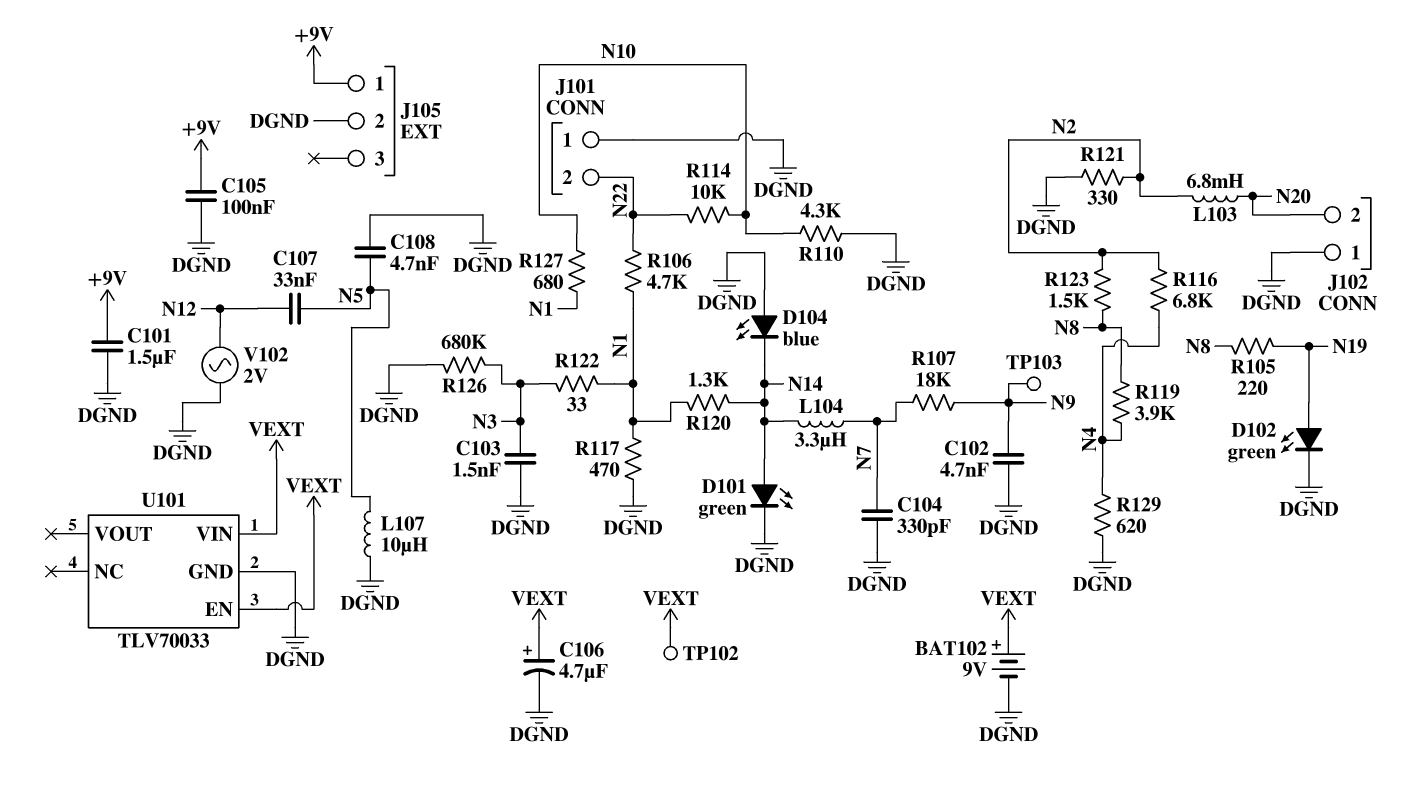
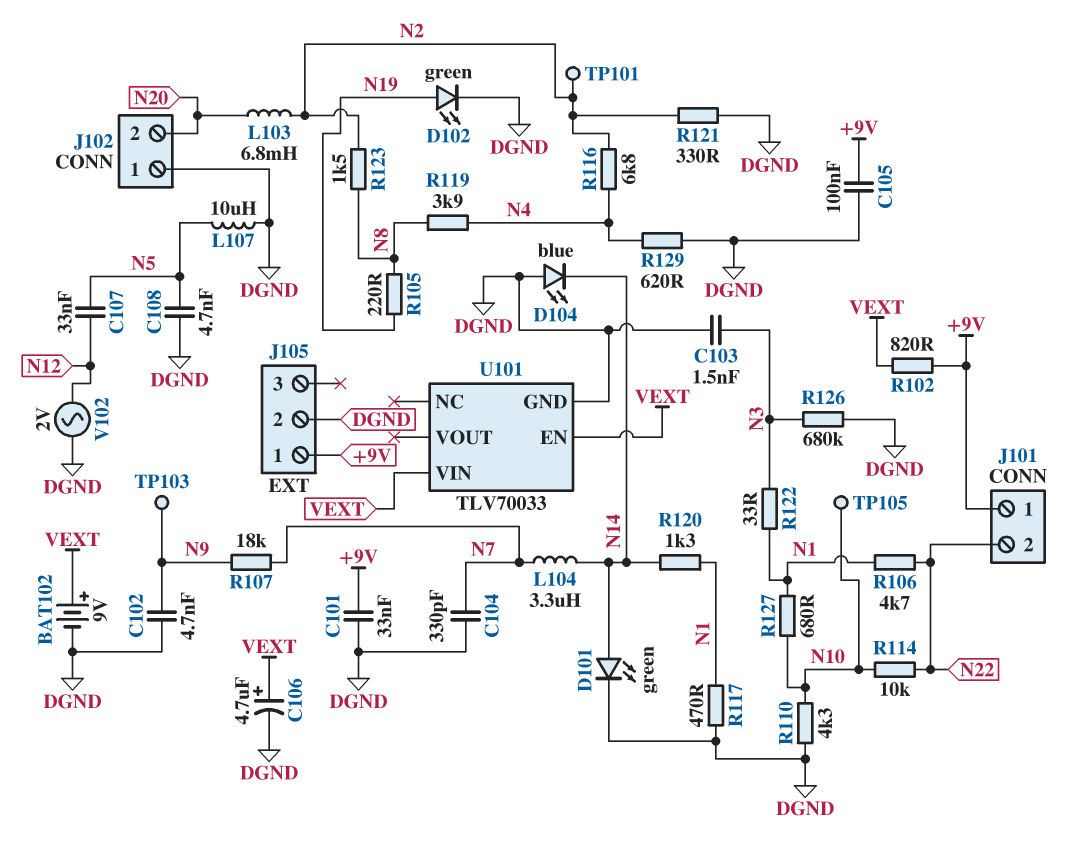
C101: 1.5uF (+9V, DGND) -> 33nF (+9V, DGND)
J101 pin 1: DGND -> +9V
R102: none -> 820 (+9V, VEXT)
TP101: none -> test point (N2)
TP102: test point (VEXT) -> none
TP105: none -> test point (N10)

